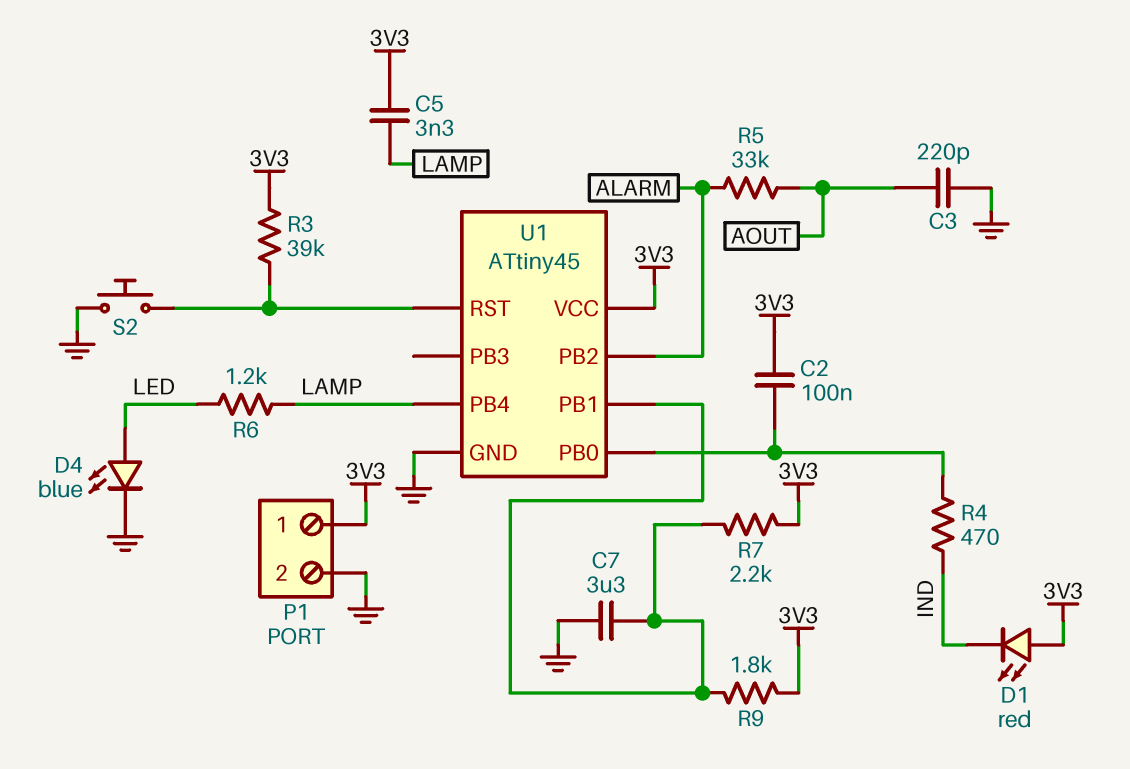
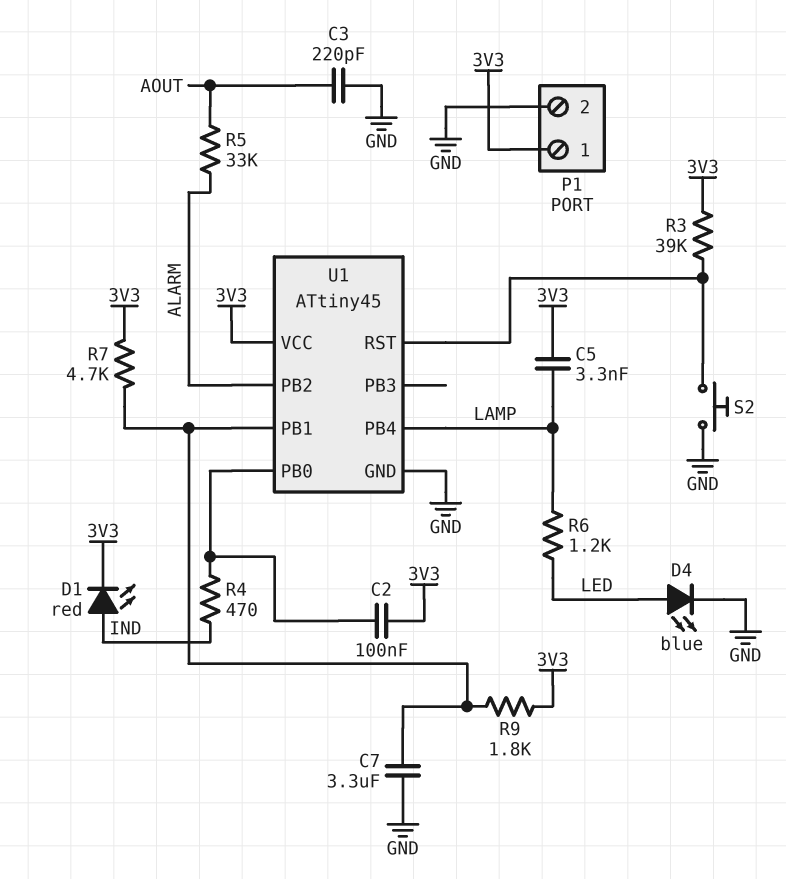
D1: LED red (A 3V3, K IND) -> LED red (A IND, K 3V3)
R7: 2.2k (3V3, U1/PB1) -> 4.7k (3V3, U1/PB1)

